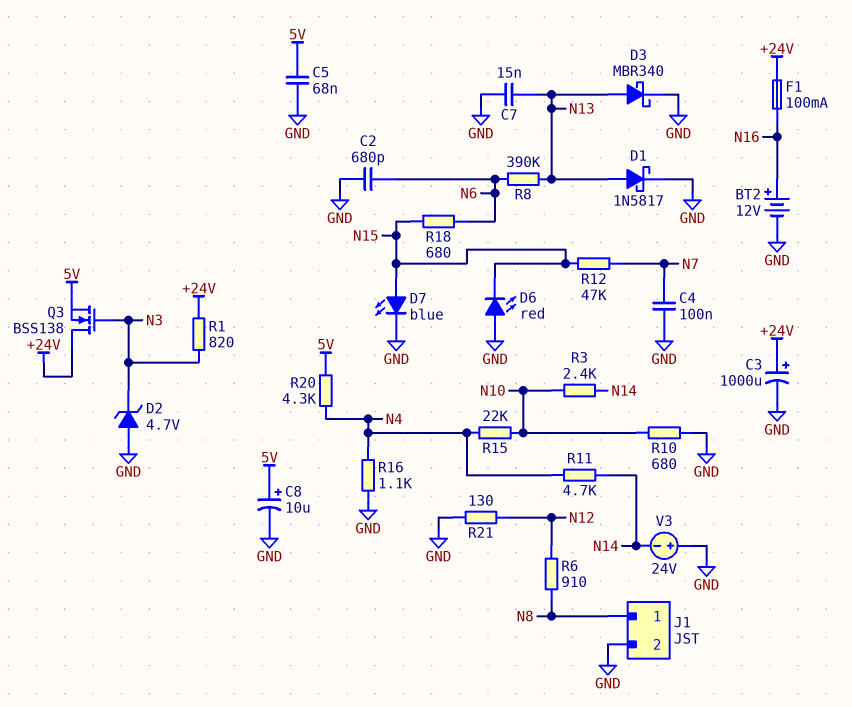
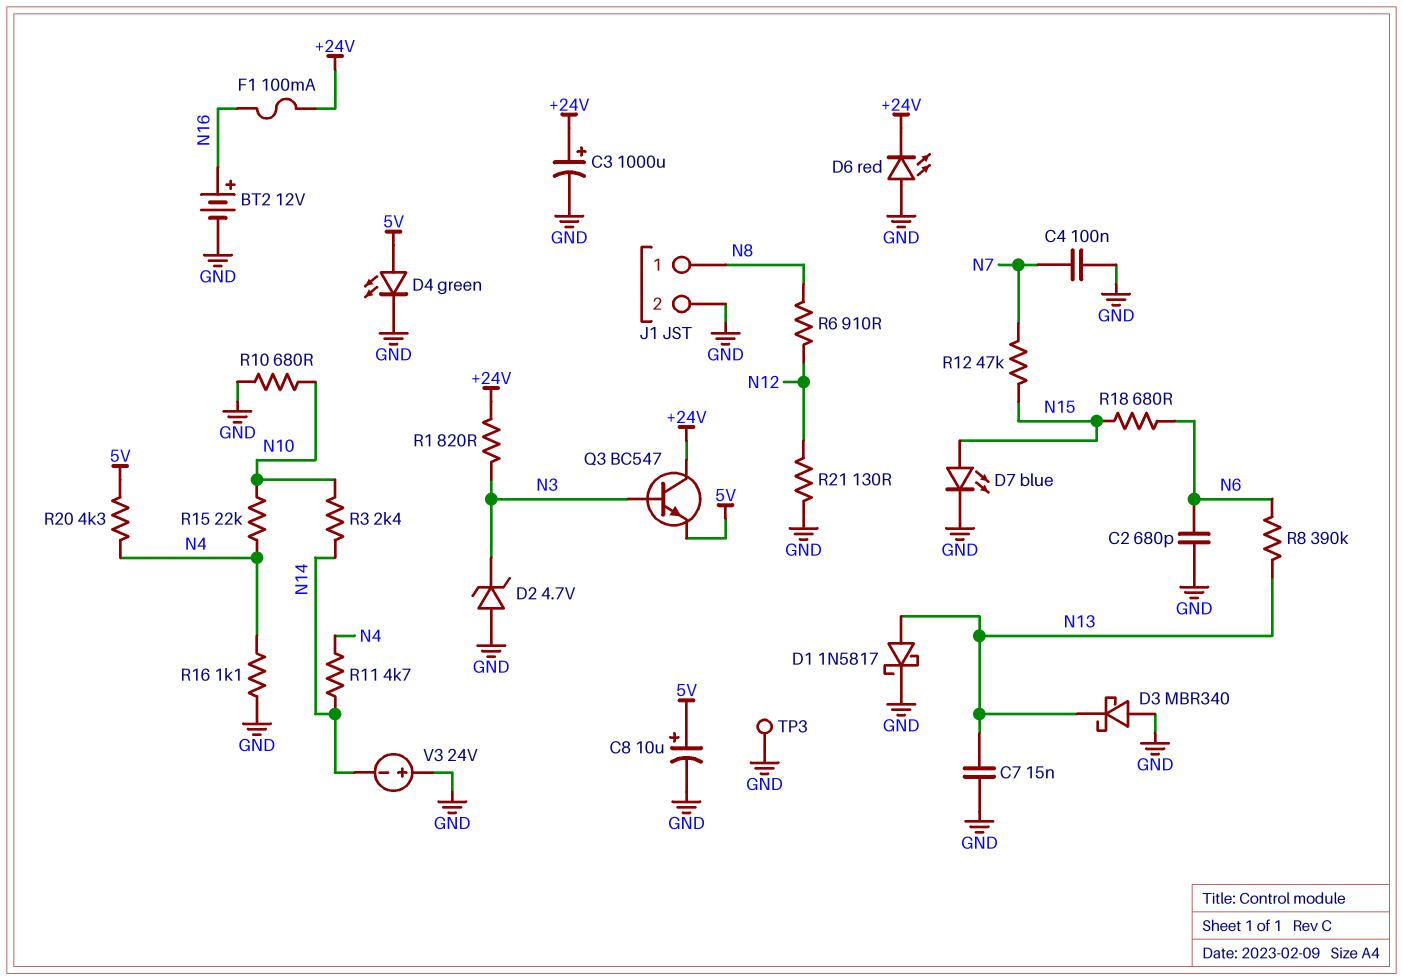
C5: 68nF (5V, GND) -> none
D3: schottky MBR340 (A N13, K GND) -> schottky MBR340 (A GND, K N13)
D4: none -> LED green (A 5V, K GND)
D6: LED red (A GND, K N15) -> LED red (A GND, K +24V)
Q3: NMOS BSS138 (G N3, D +24V, S 5V) -> NPN BC547 (B N3, C +24V, E 5V)
TP3: none -> test point (GND)

